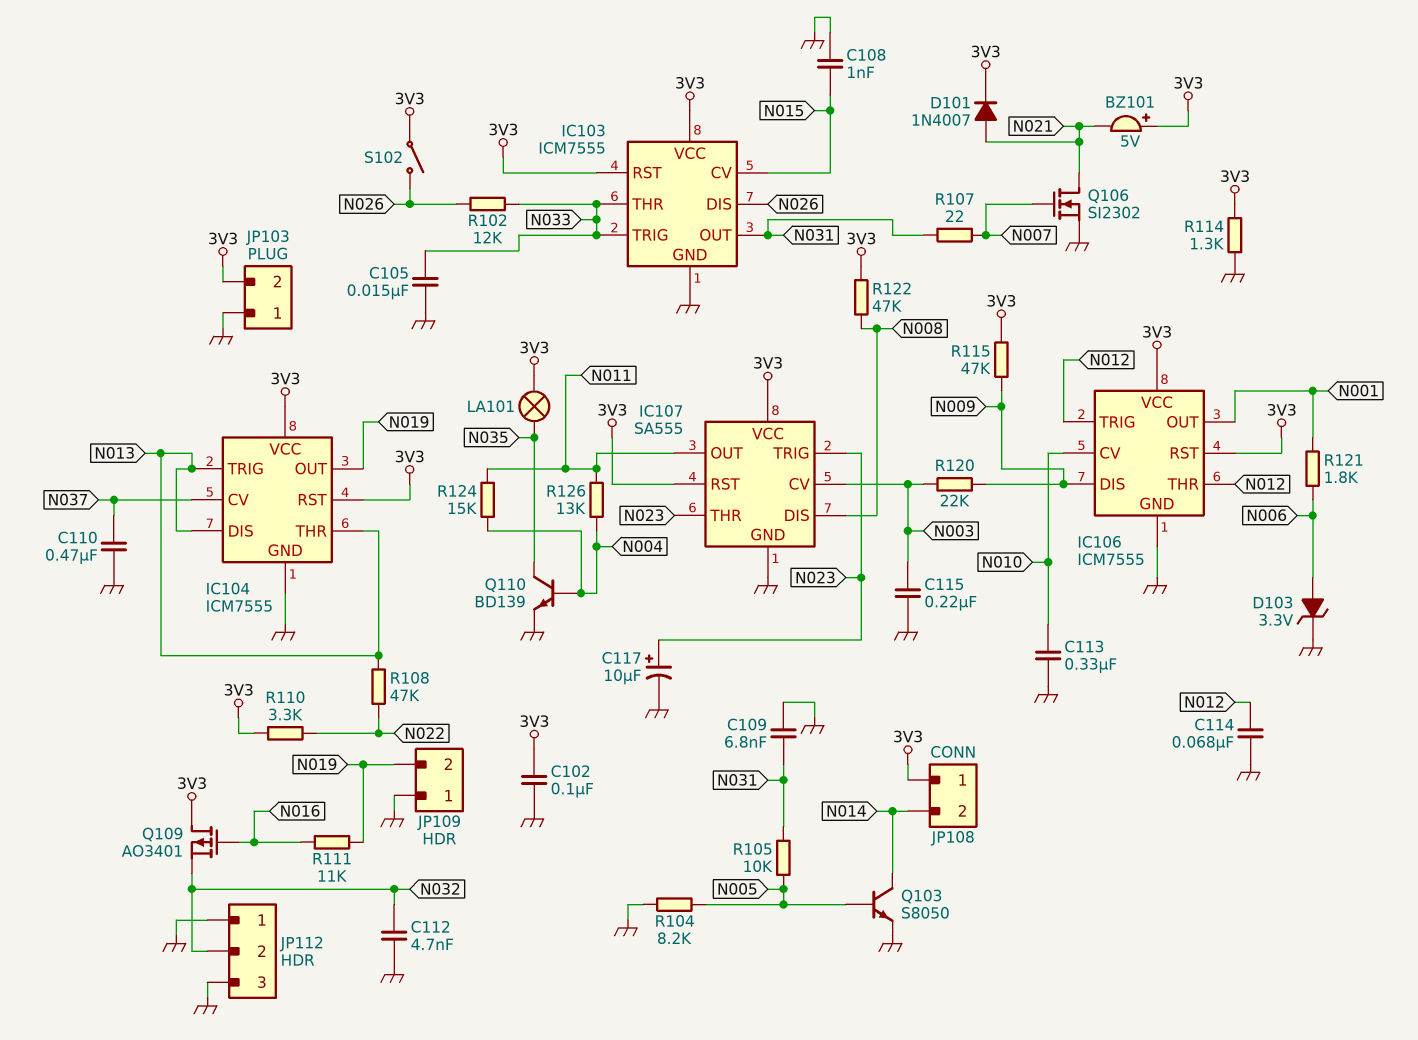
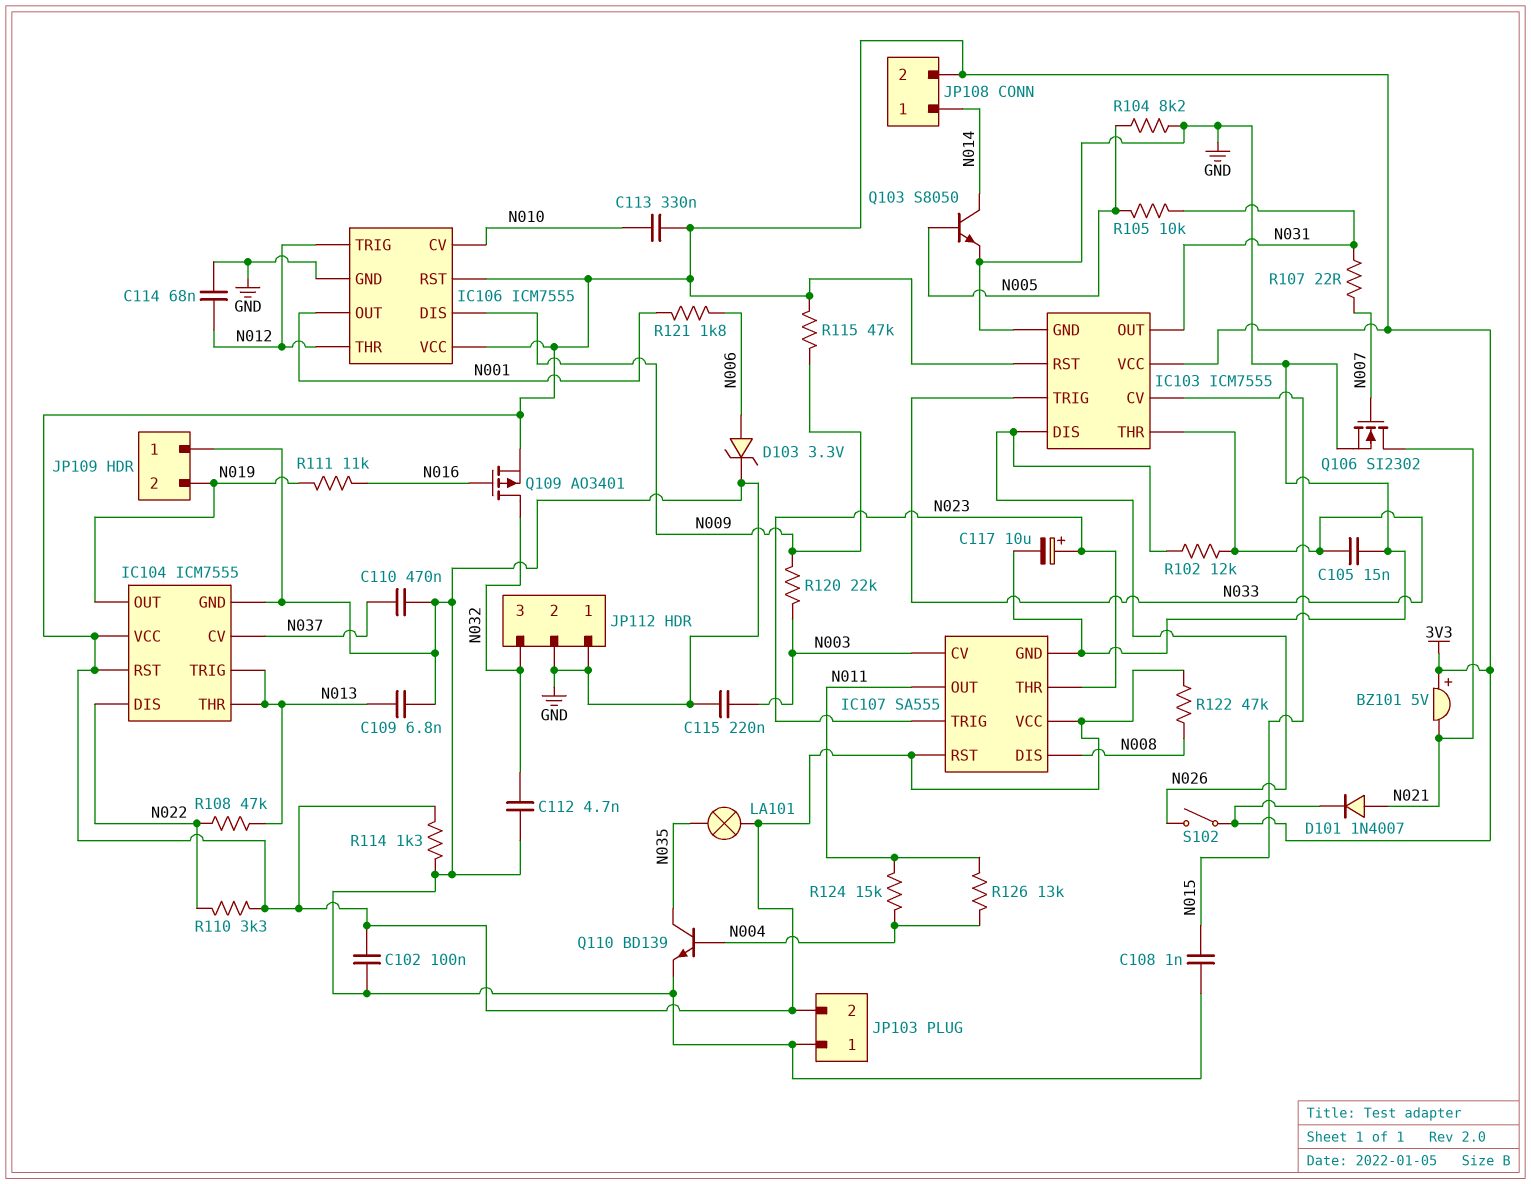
C109: 6.8nF (GND, N031) -> 6.8nF (GND, N013)
C113: 330nF (GND, N010) -> 330nF (3V3, N010)
IC104 pin DIS: N013 -> N022
JP108 pin 1: 3V3 -> N014
JP108 pin 2: N014 -> 3V3
JP112 pin 2: N032 -> GND
JP112 pin 3: GND -> N032
Q109: PMOS AO3401 (G N016, D 3V3, S N032) -> PMOS AO3401 (G N016, D N032, S 3V3)

